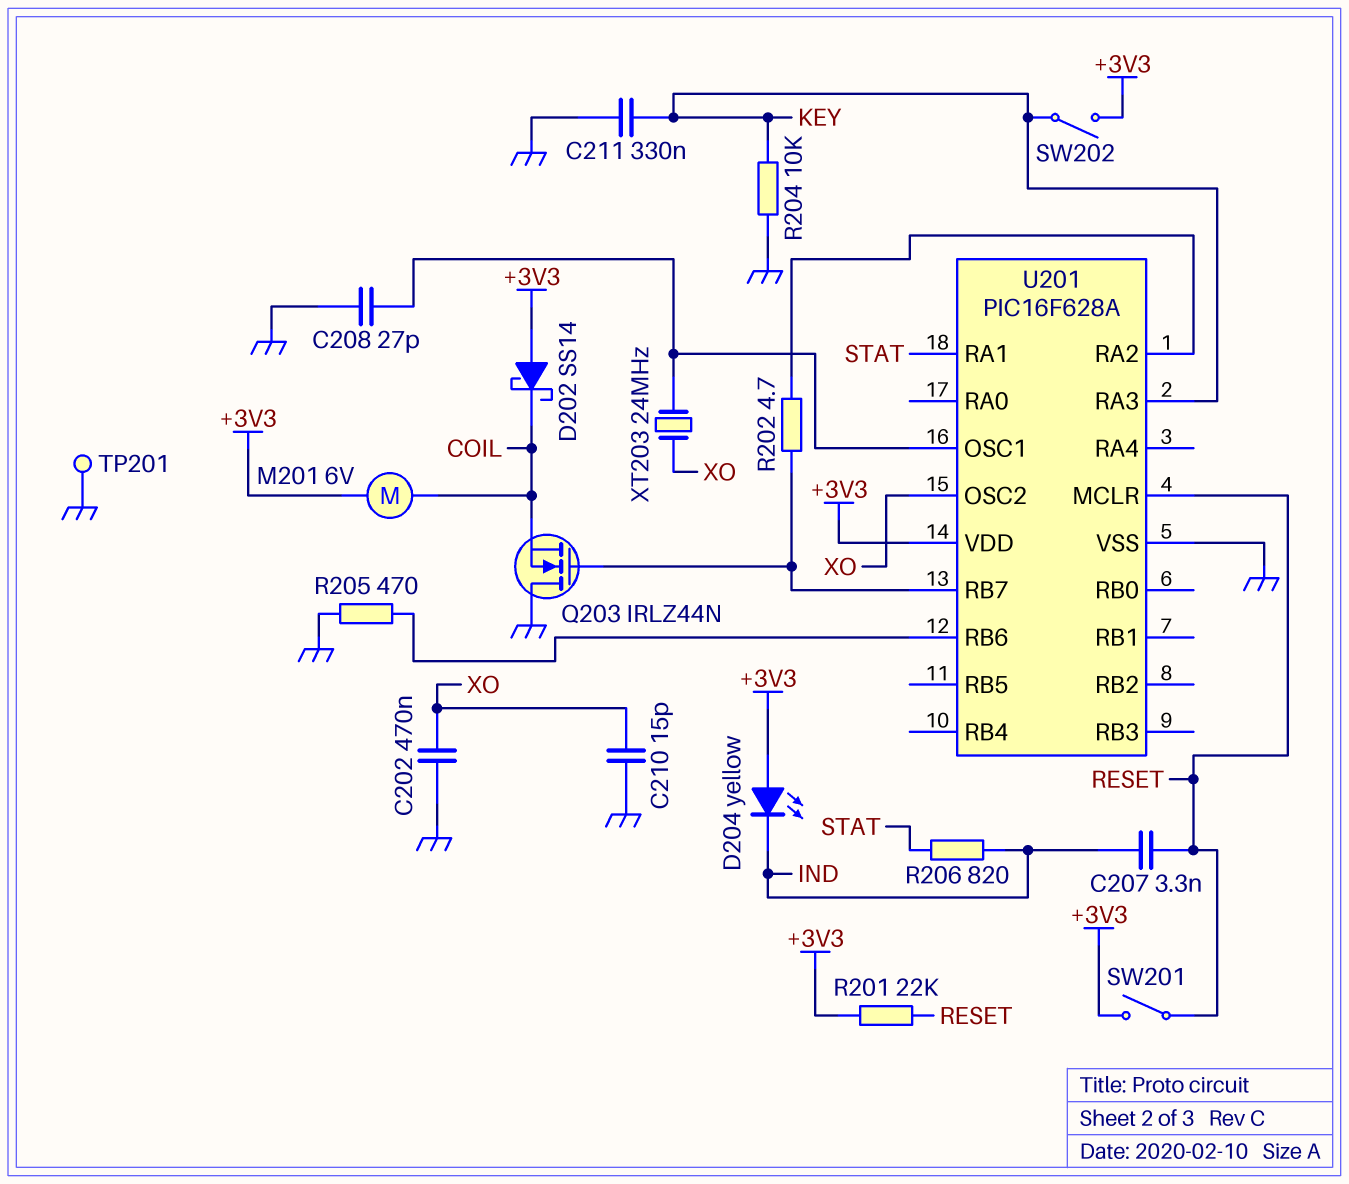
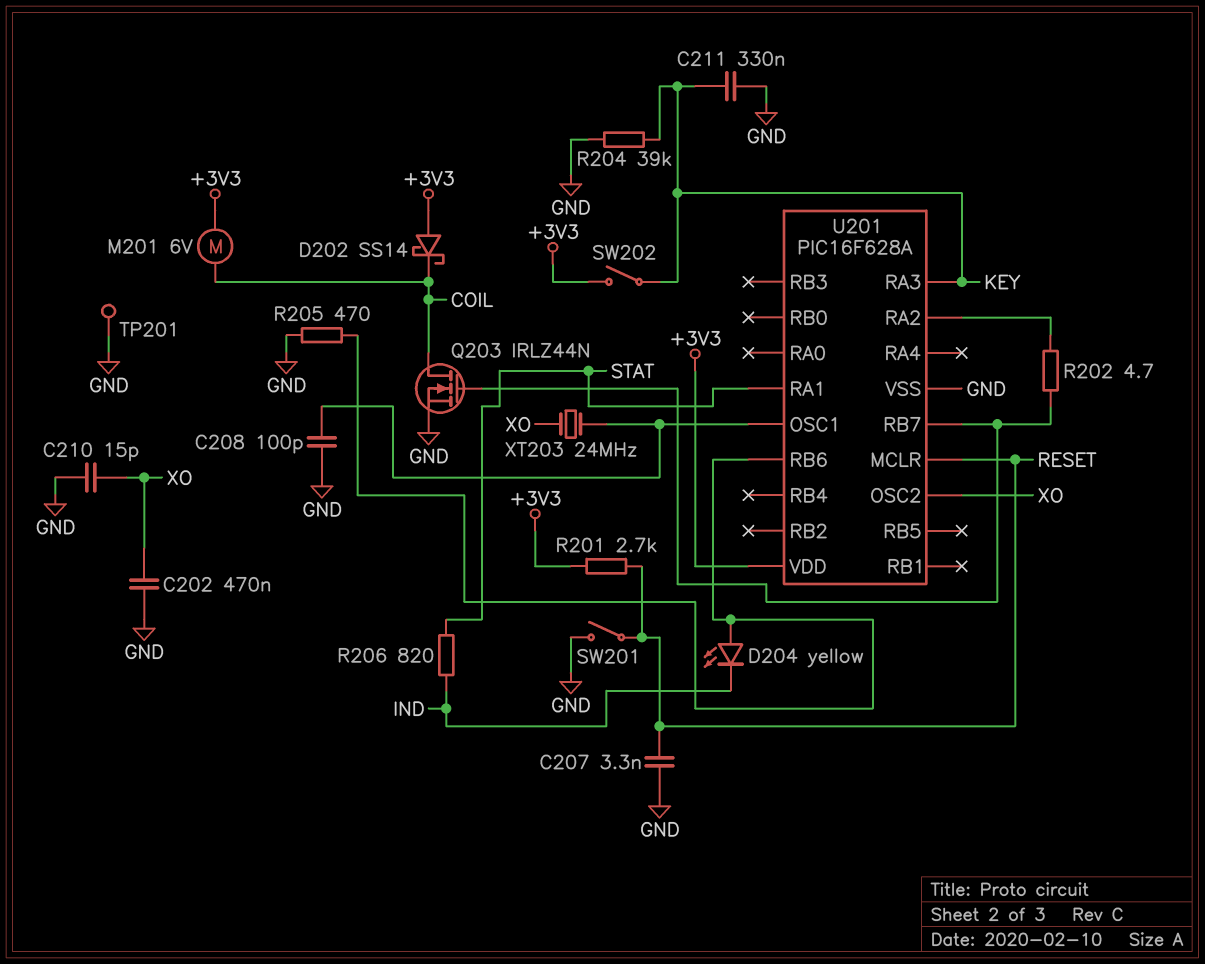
C207: 3.3nF (IND, RESET) -> 3.3nF (GND, RESET)
C208: 27pF (GND, U201/OSC1) -> 100pF (GND, U201/OSC1)
D204: LED yellow (A +3V3, K IND) -> LED yellow (A U201/RB6, K IND)
Q203: NMOS IRLZ44N (G U201/RB7, D GND, S COIL) -> NMOS IRLZ44N (G U201/RB7, D COIL, S GND)
R201: 22k (+3V3, RESET) -> 2.7k (+3V3, RESET)
R204: 10k (GND, KEY) -> 39k (GND, KEY)
SW201: switch (+3V3, RESET) -> switch (GND, RESET)

